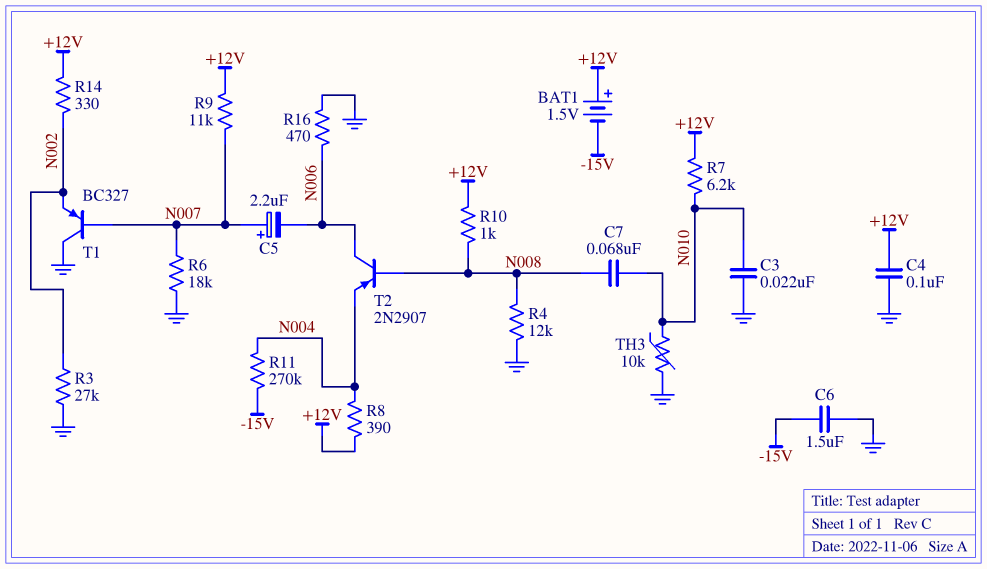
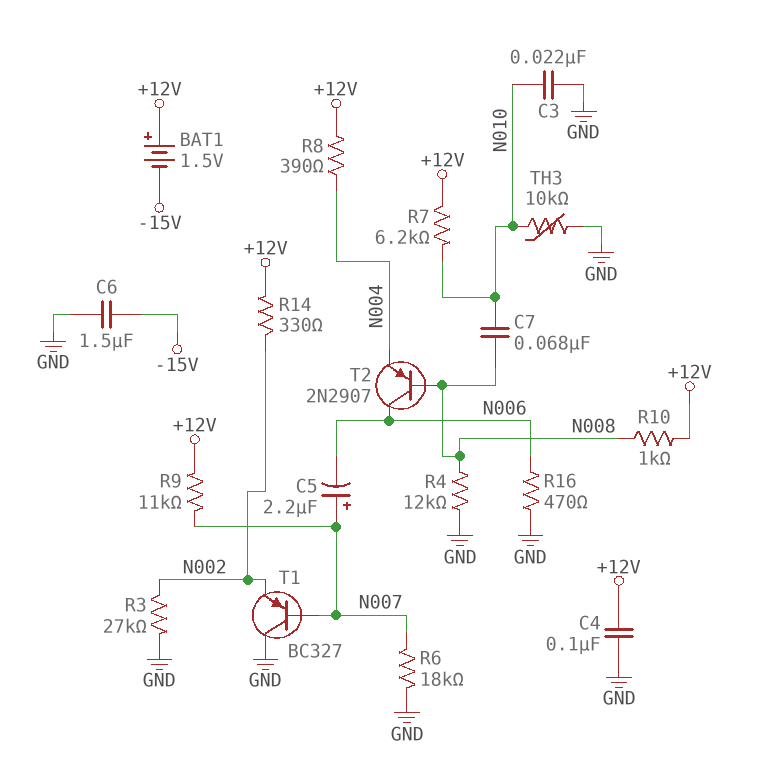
R11: 270k (-15V, N004) -> none

